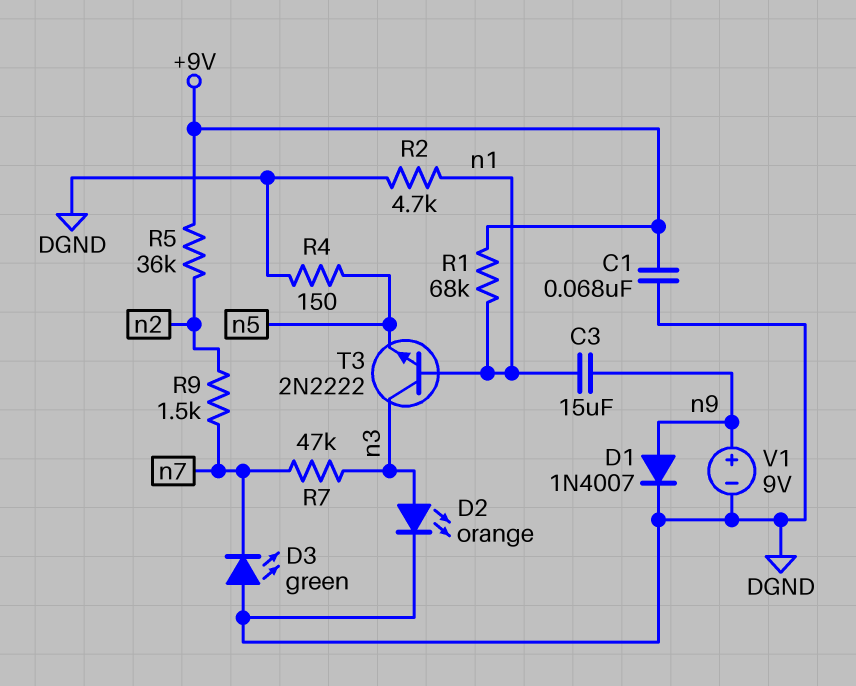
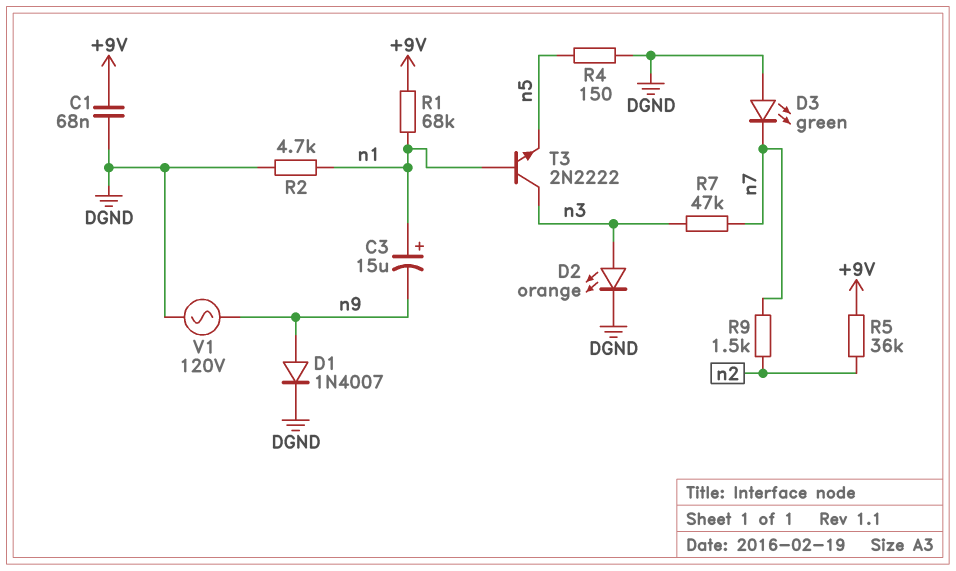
C3: 15uF (n1, n9) -> 15uF (plus n1, minus n9)
V1: 9V (plus n9, minus DGND) -> AC 120V (DGND, n9)

